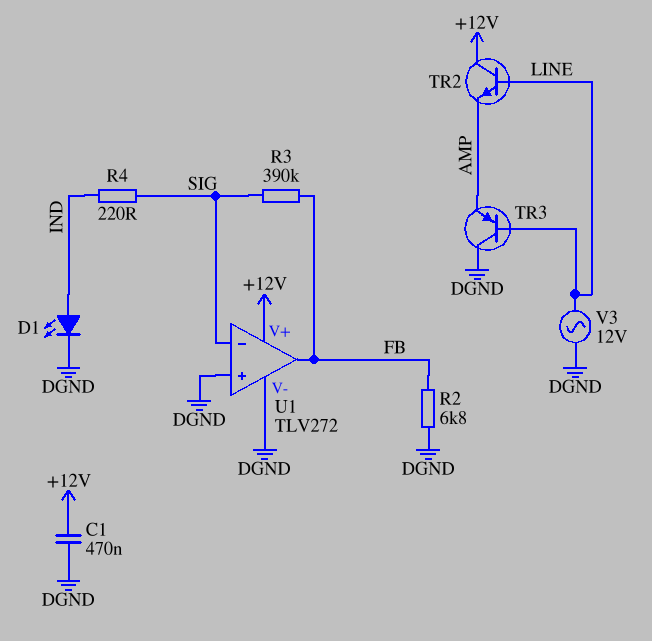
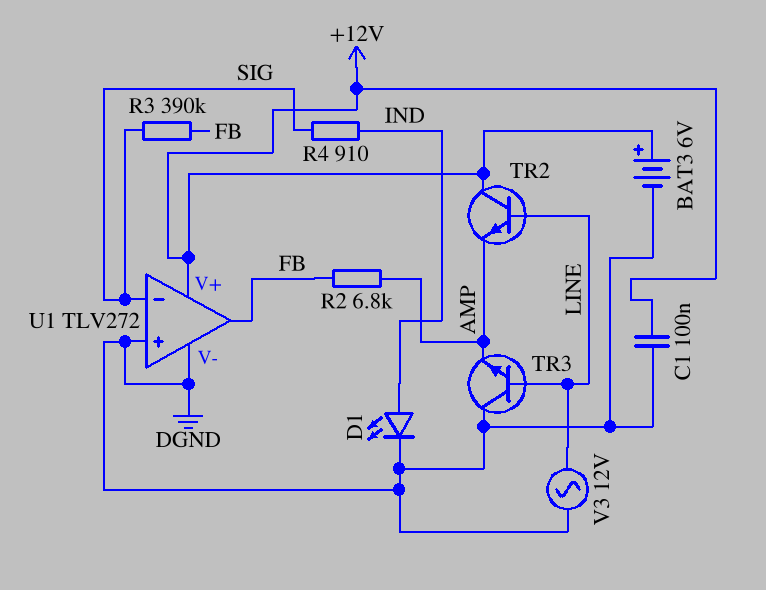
BAT3: none -> 6V (plus +12V, minus DGND)
C1: 470nF (+12V, DGND) -> 100nF (+12V, DGND)
R2: 6.8k (DGND, FB) -> 6.8k (AMP, FB)
R4: 220 (IND, SIG) -> 910 (IND, SIG)
TR3: PNP (B LINE, C DGND, E AMP) -> NPN (B LINE, C DGND, E AMP)

